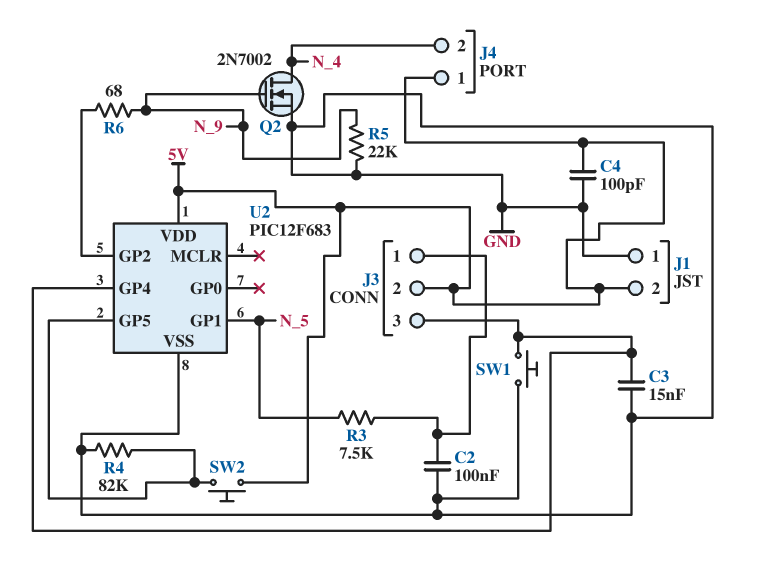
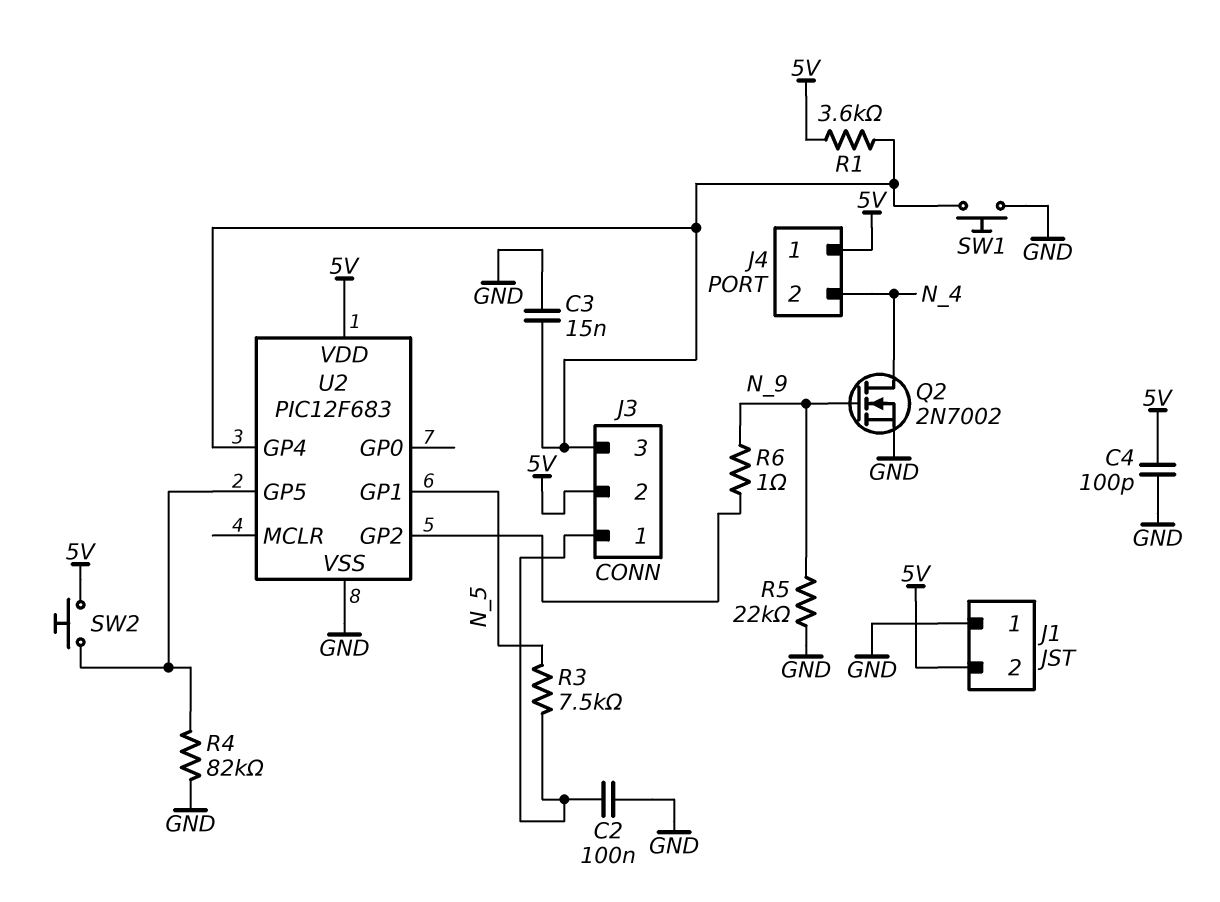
R1: none -> 3.6k (5V, J3/3)
R6: 68 (N_9, U2/GP2) -> 1 (N_9, U2/GP2)

